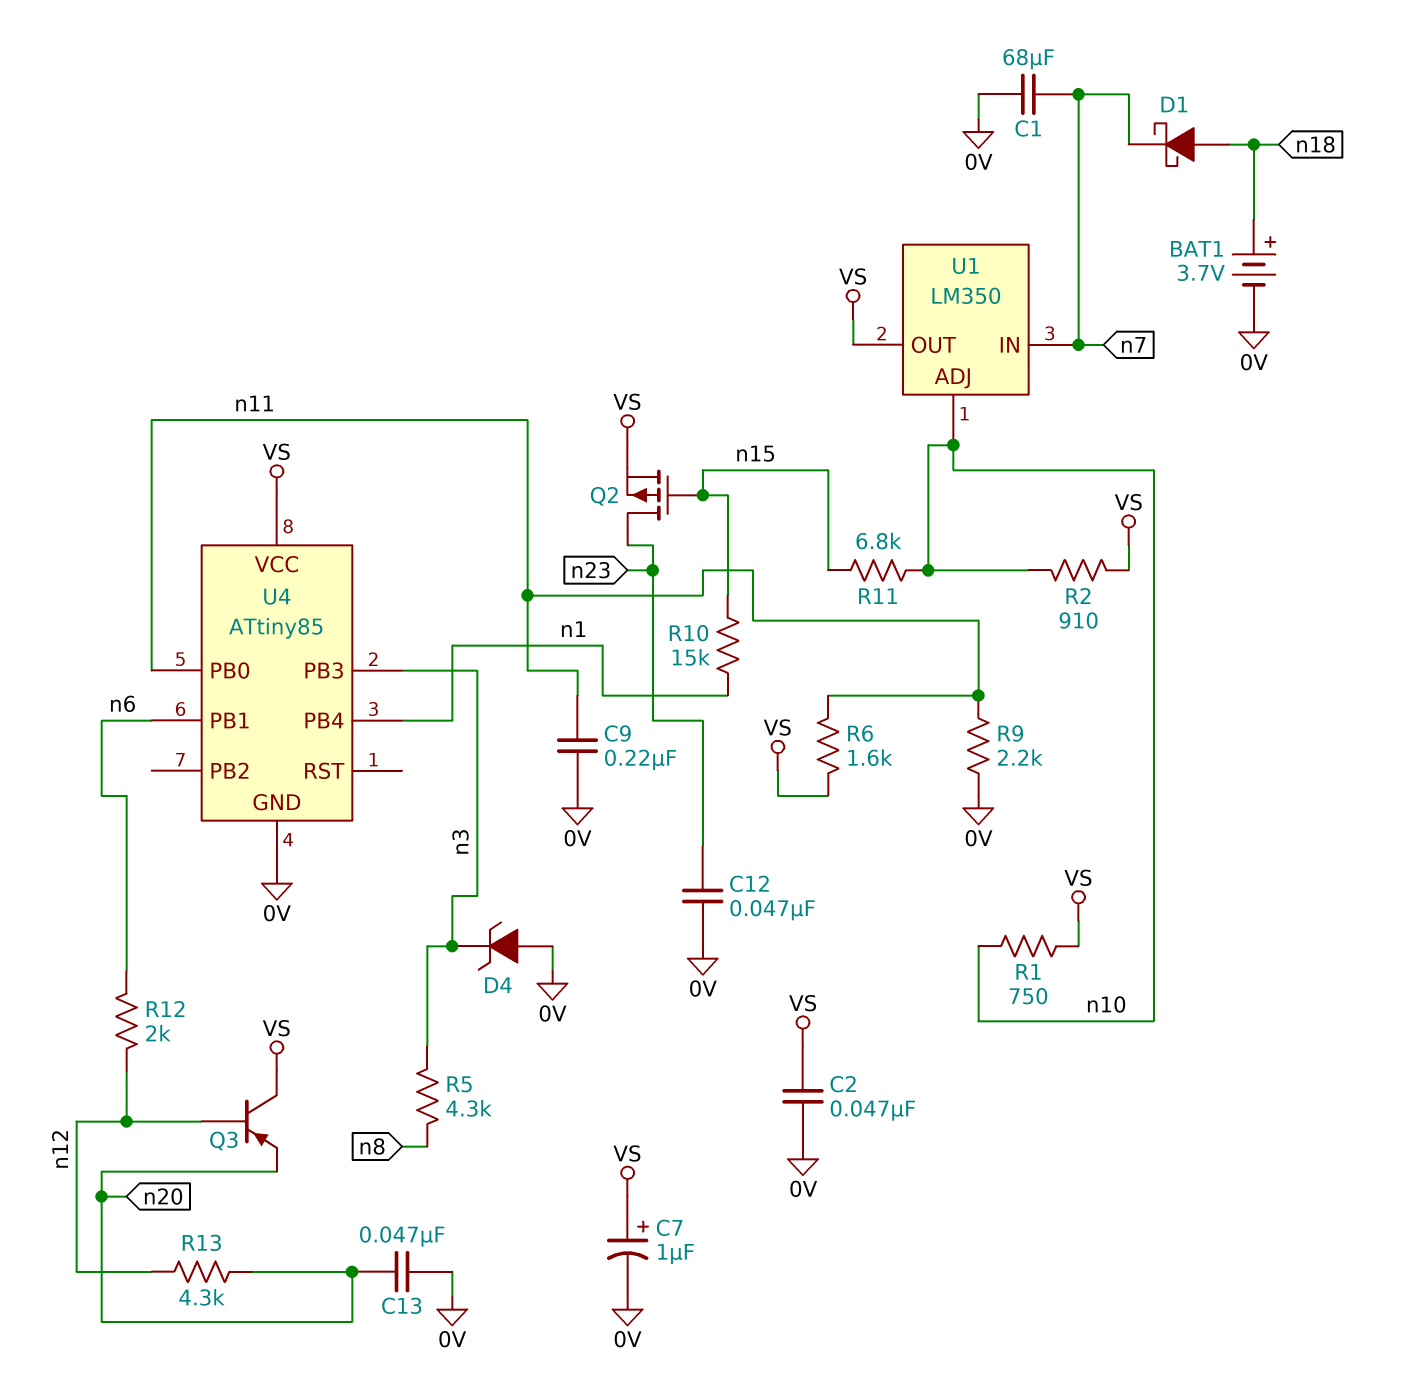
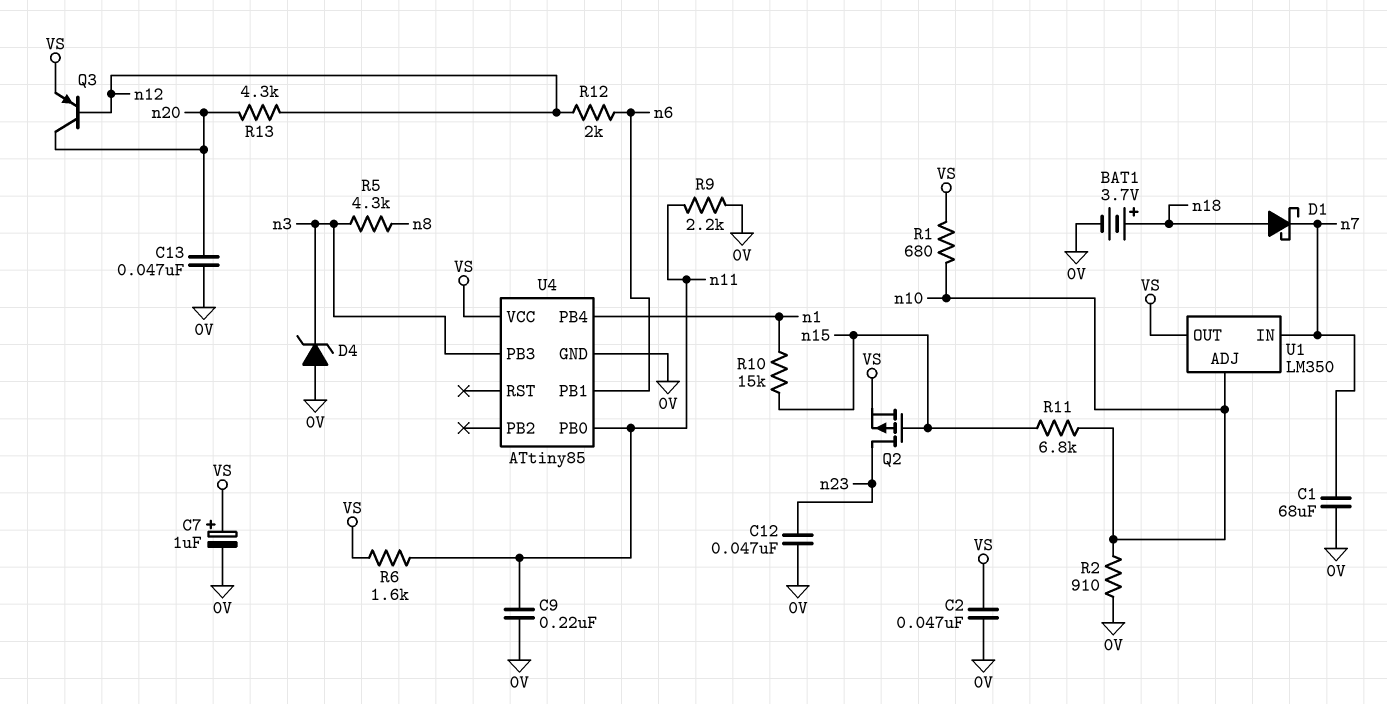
Q3: PNP (B n12, C VS, E n20) -> PNP (B n12, C n20, E VS)
R1: 750 (VS, n10) -> 680 (VS, n10)
R2: 910 (VS, n10) -> 910 (0V, n10)

